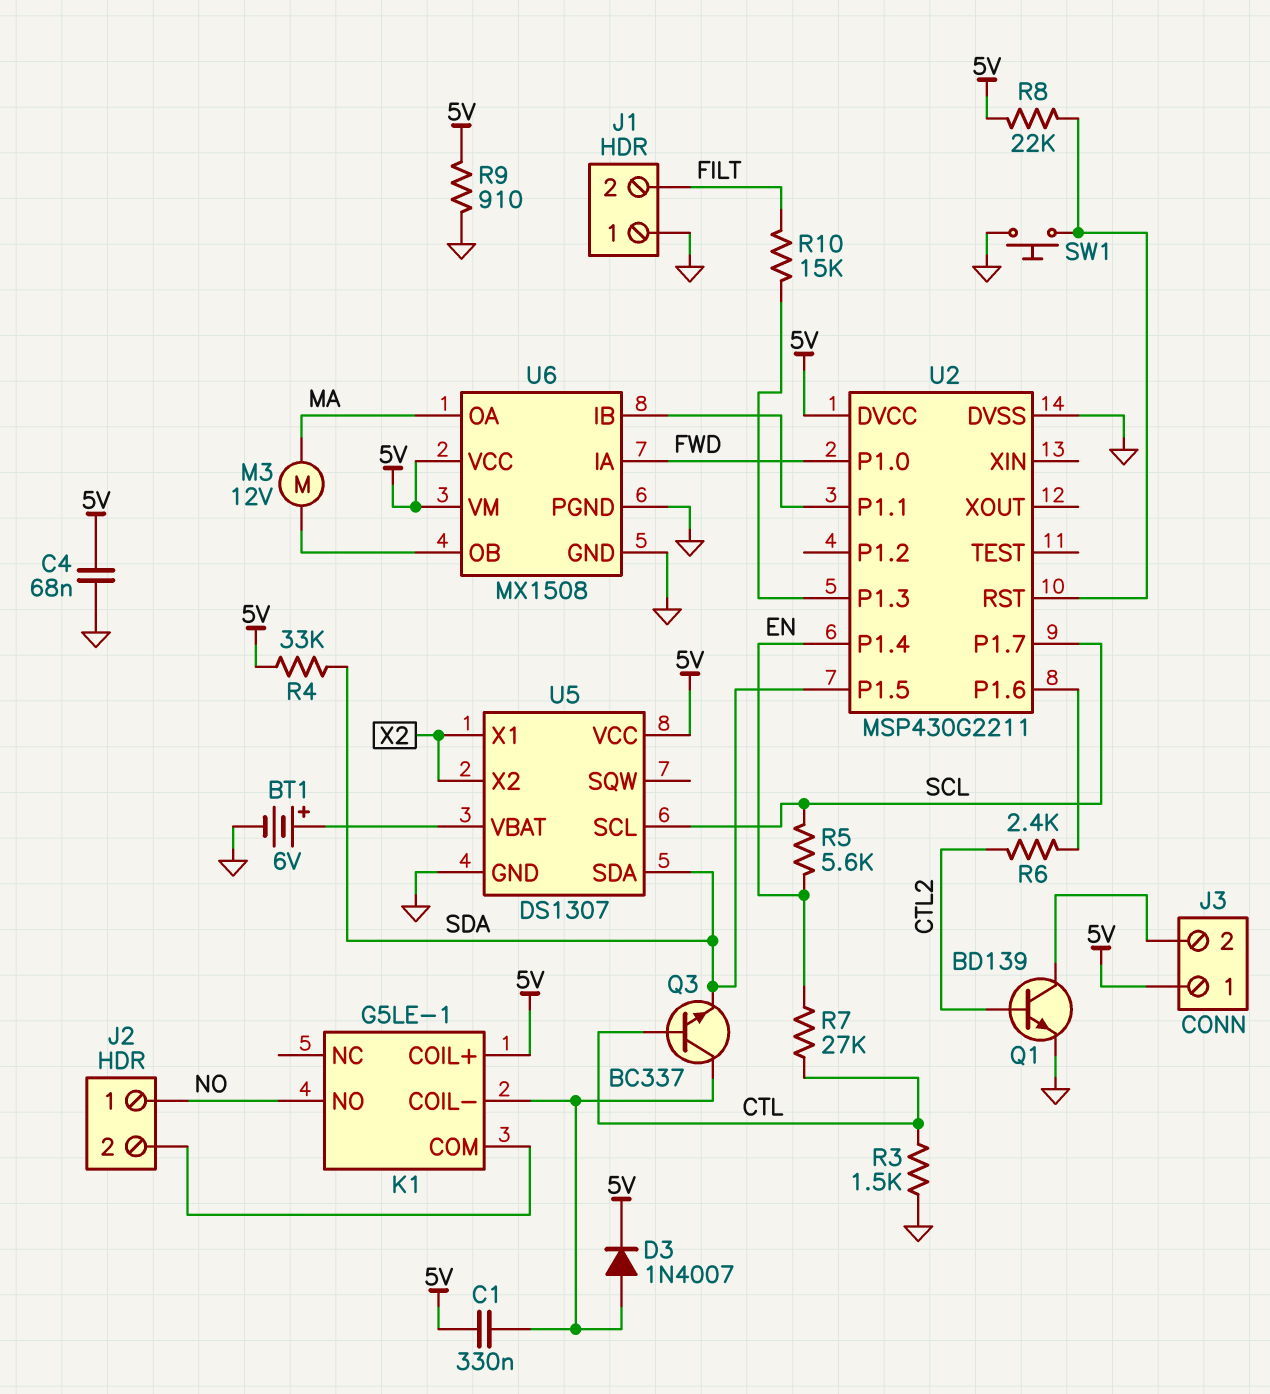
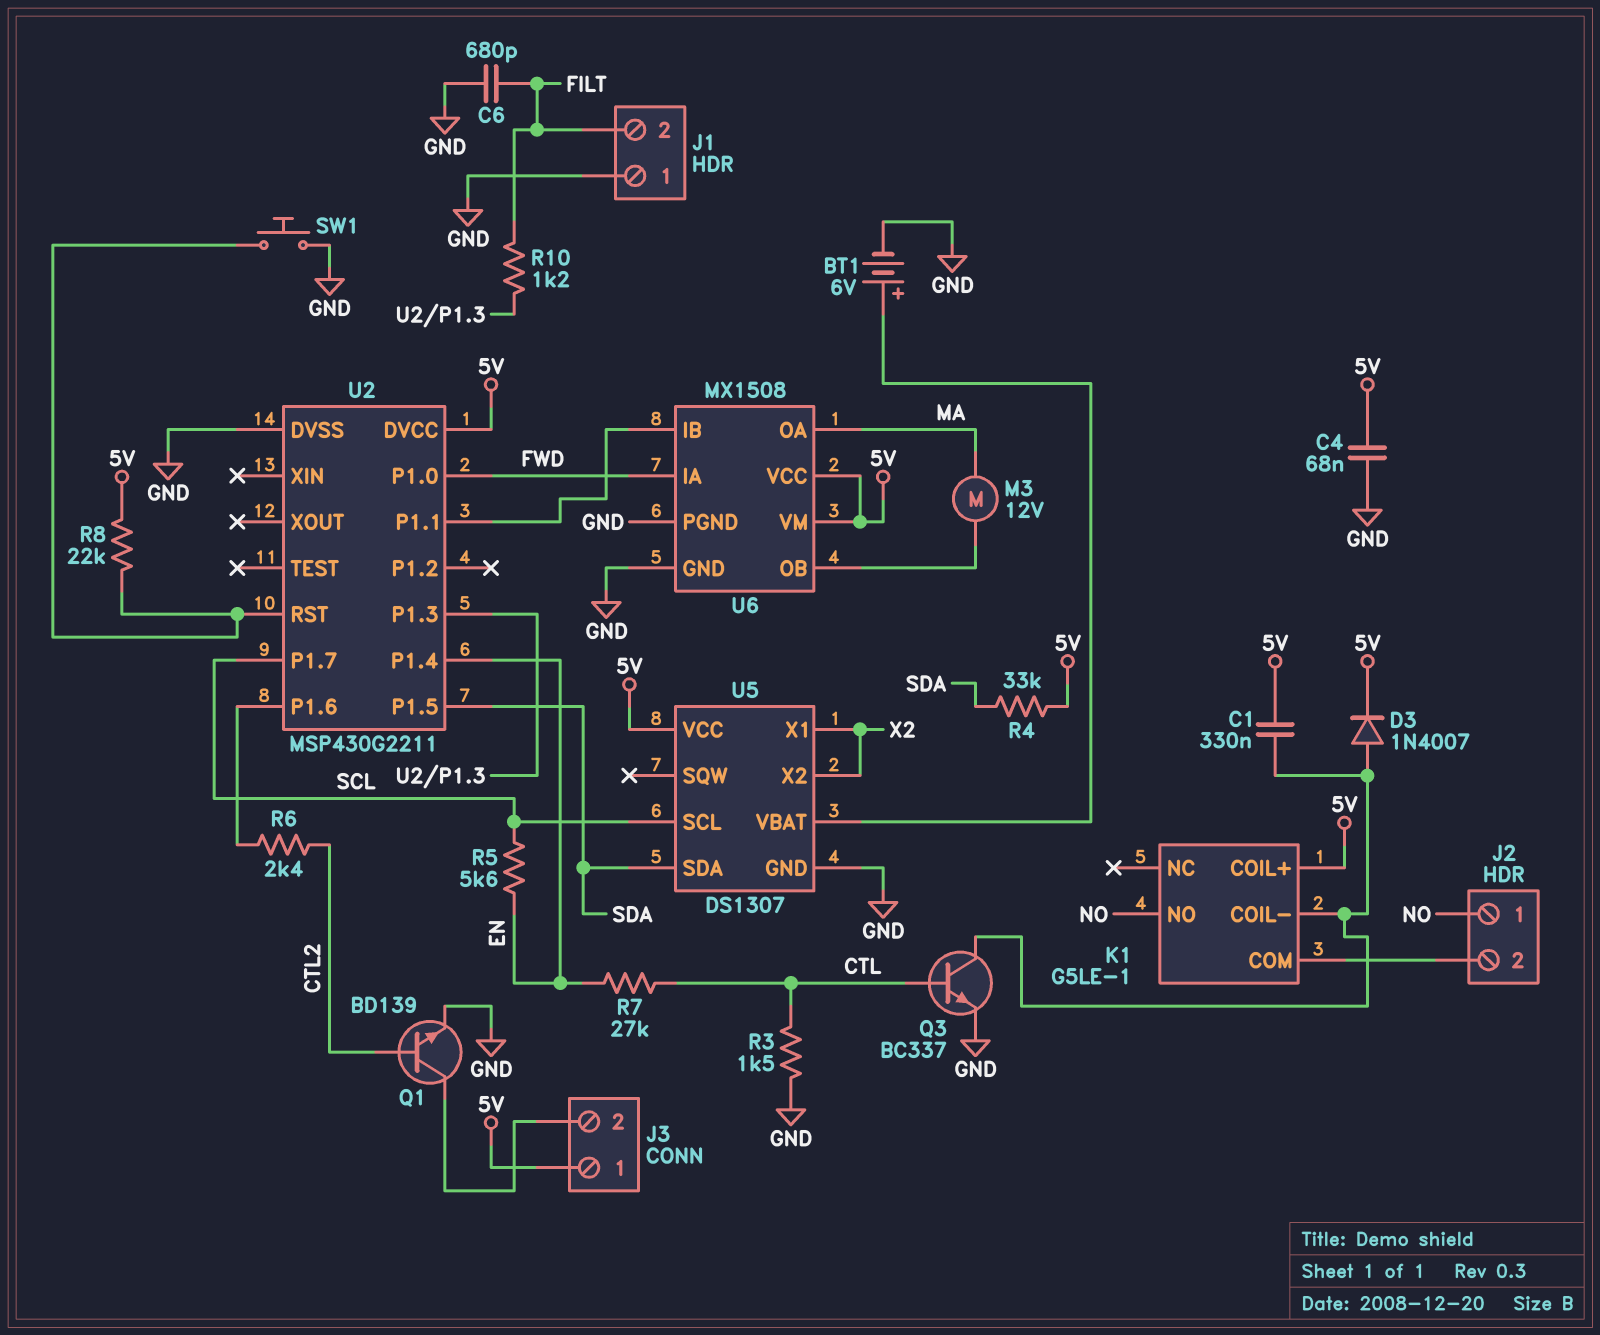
C6: none -> 680pF (FILT, GND)
Q3: NPN BC337 (B CTL, C K1/COIL-, E SDA) -> NPN BC337 (B CTL, C K1/COIL-, E GND)
R9: 910 (5V, GND) -> none
R10: 15k (FILT, U2/P1.3) -> 1.2k (FILT, U2/P1.3)

